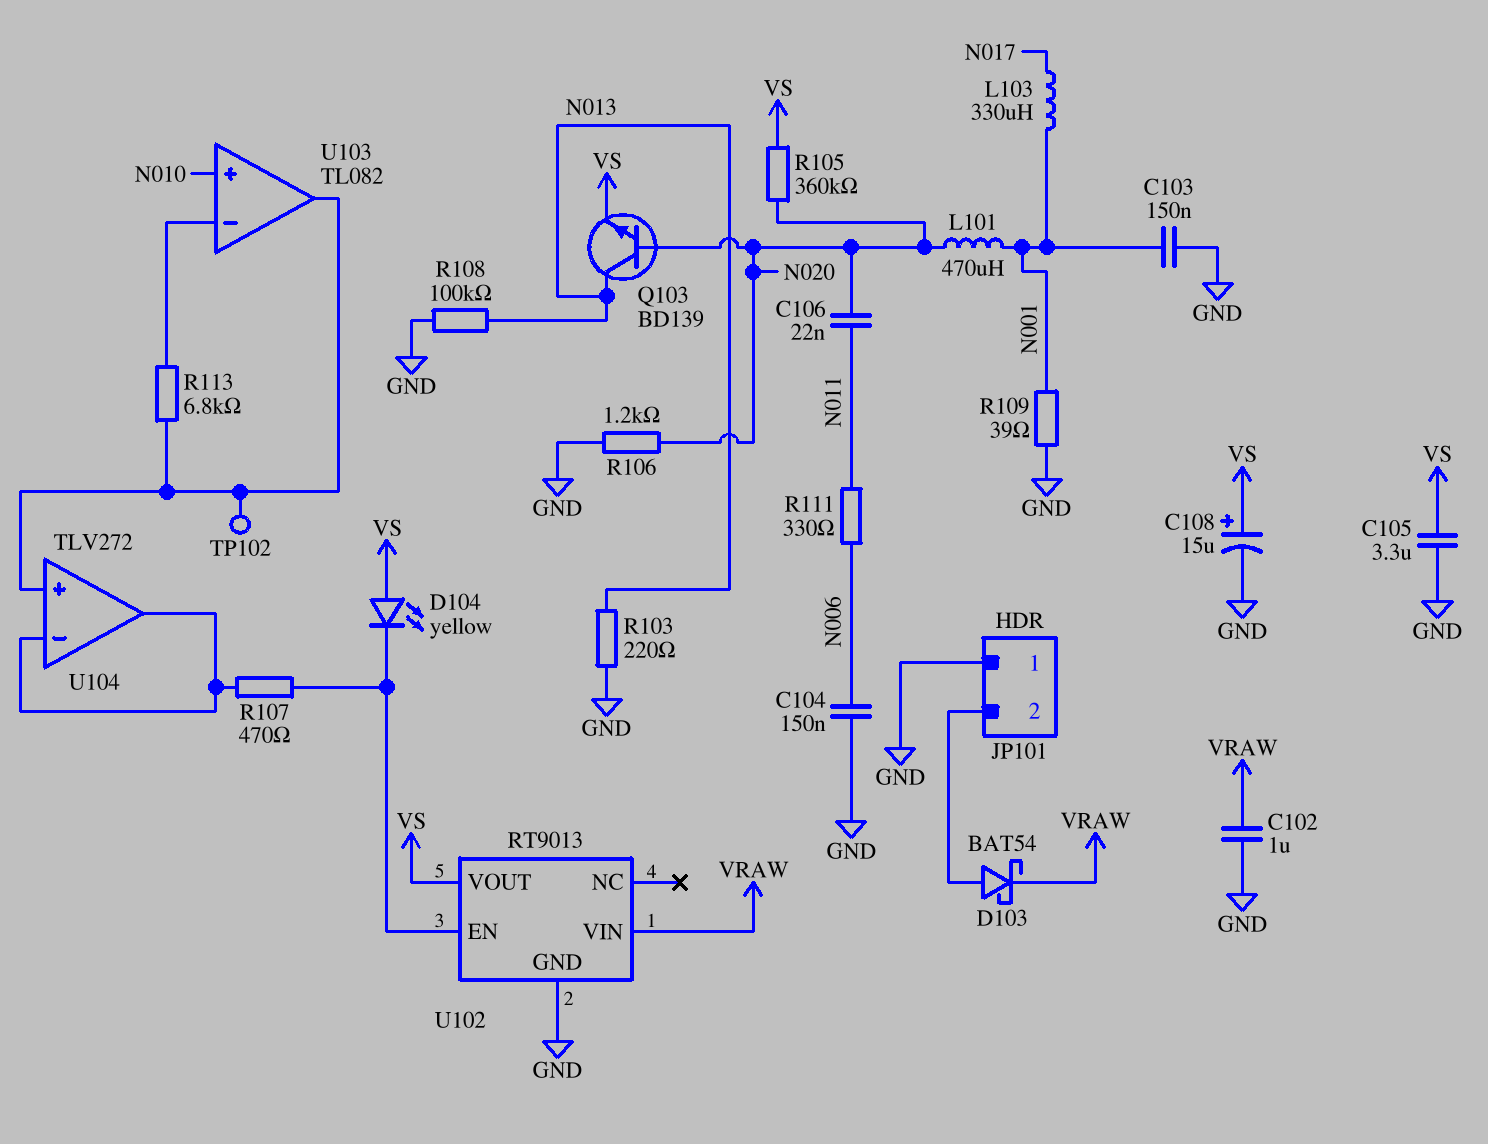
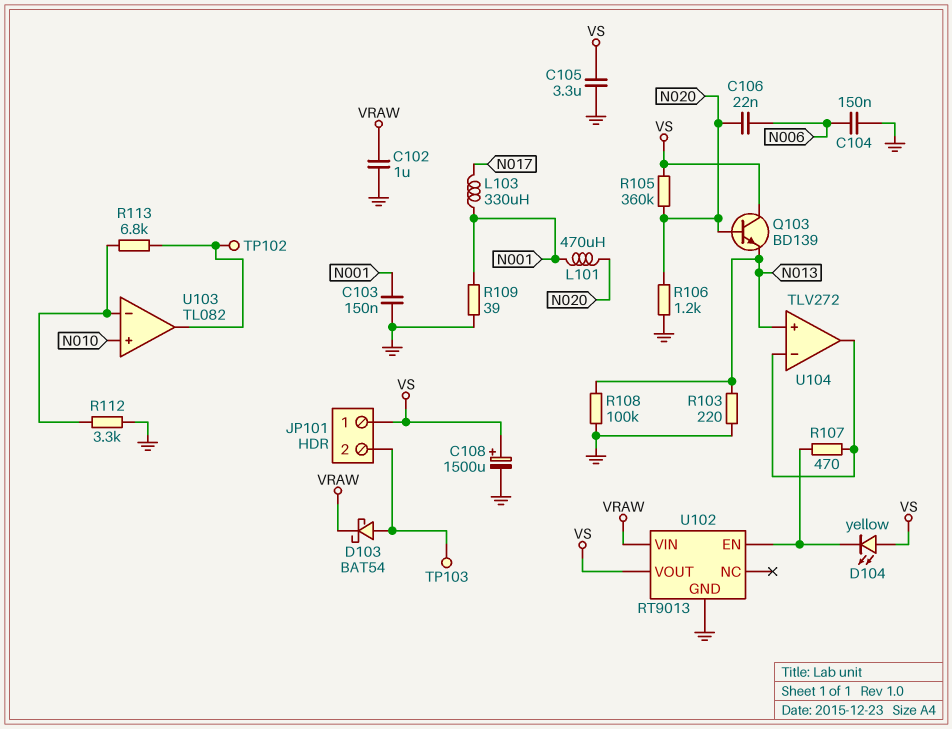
C106: 22nF (N011, N020) -> 22nF (N006, N020)
C108: 15uF (plus VS, minus GND) -> 1500uF (plus VS, minus GND)
JP101 pin 1: GND -> VS
Q103: NPN BD139 (B N020, C N013, E VS) -> NPN BD139 (B N020, C VS, E N013)
R111: 330 (N006, N011) -> none
R112: none -> 3.3k (GND, U103/in-)
TP103: none -> test point (JP101/2)
U104 pin in+: U103/out -> N013

